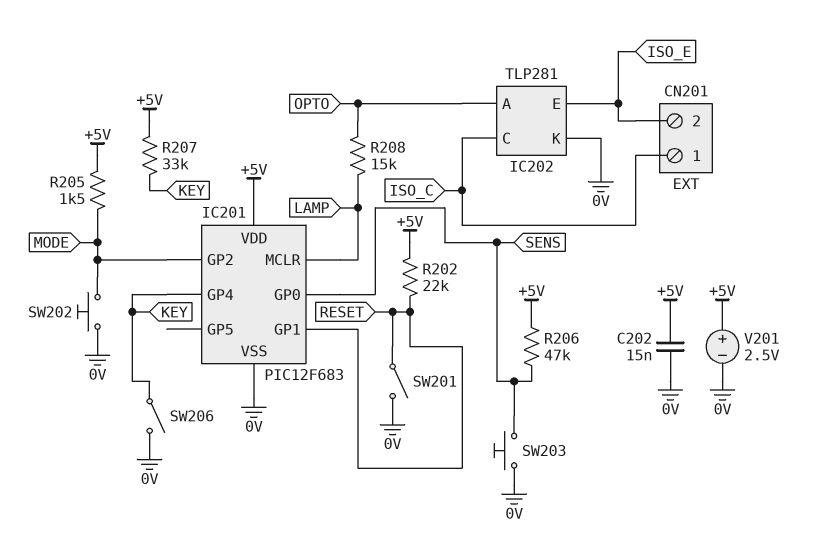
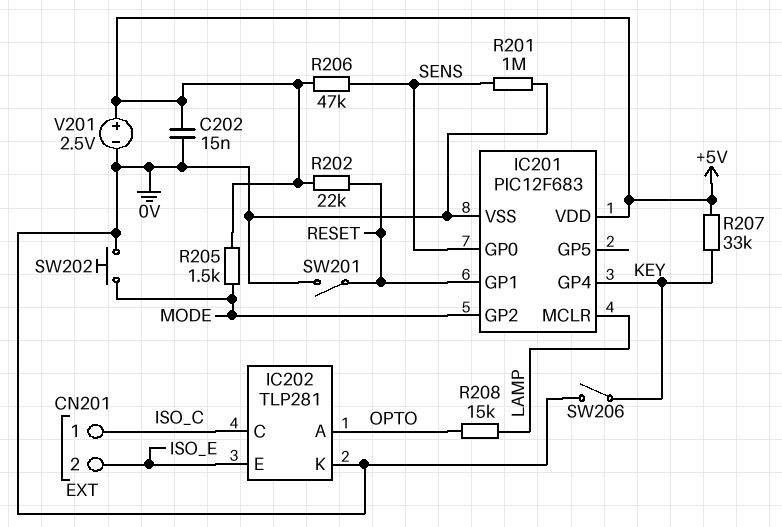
R201: none -> 1M (0V, SENS)
SW203: button (0V, SENS) -> none

